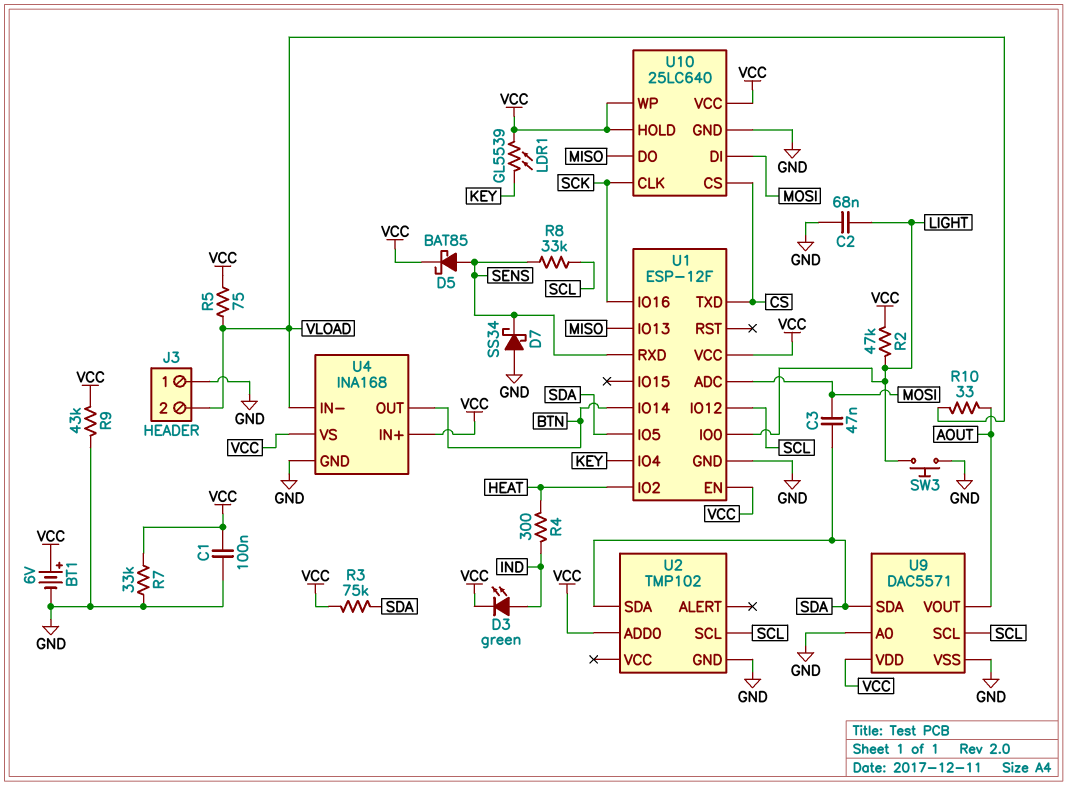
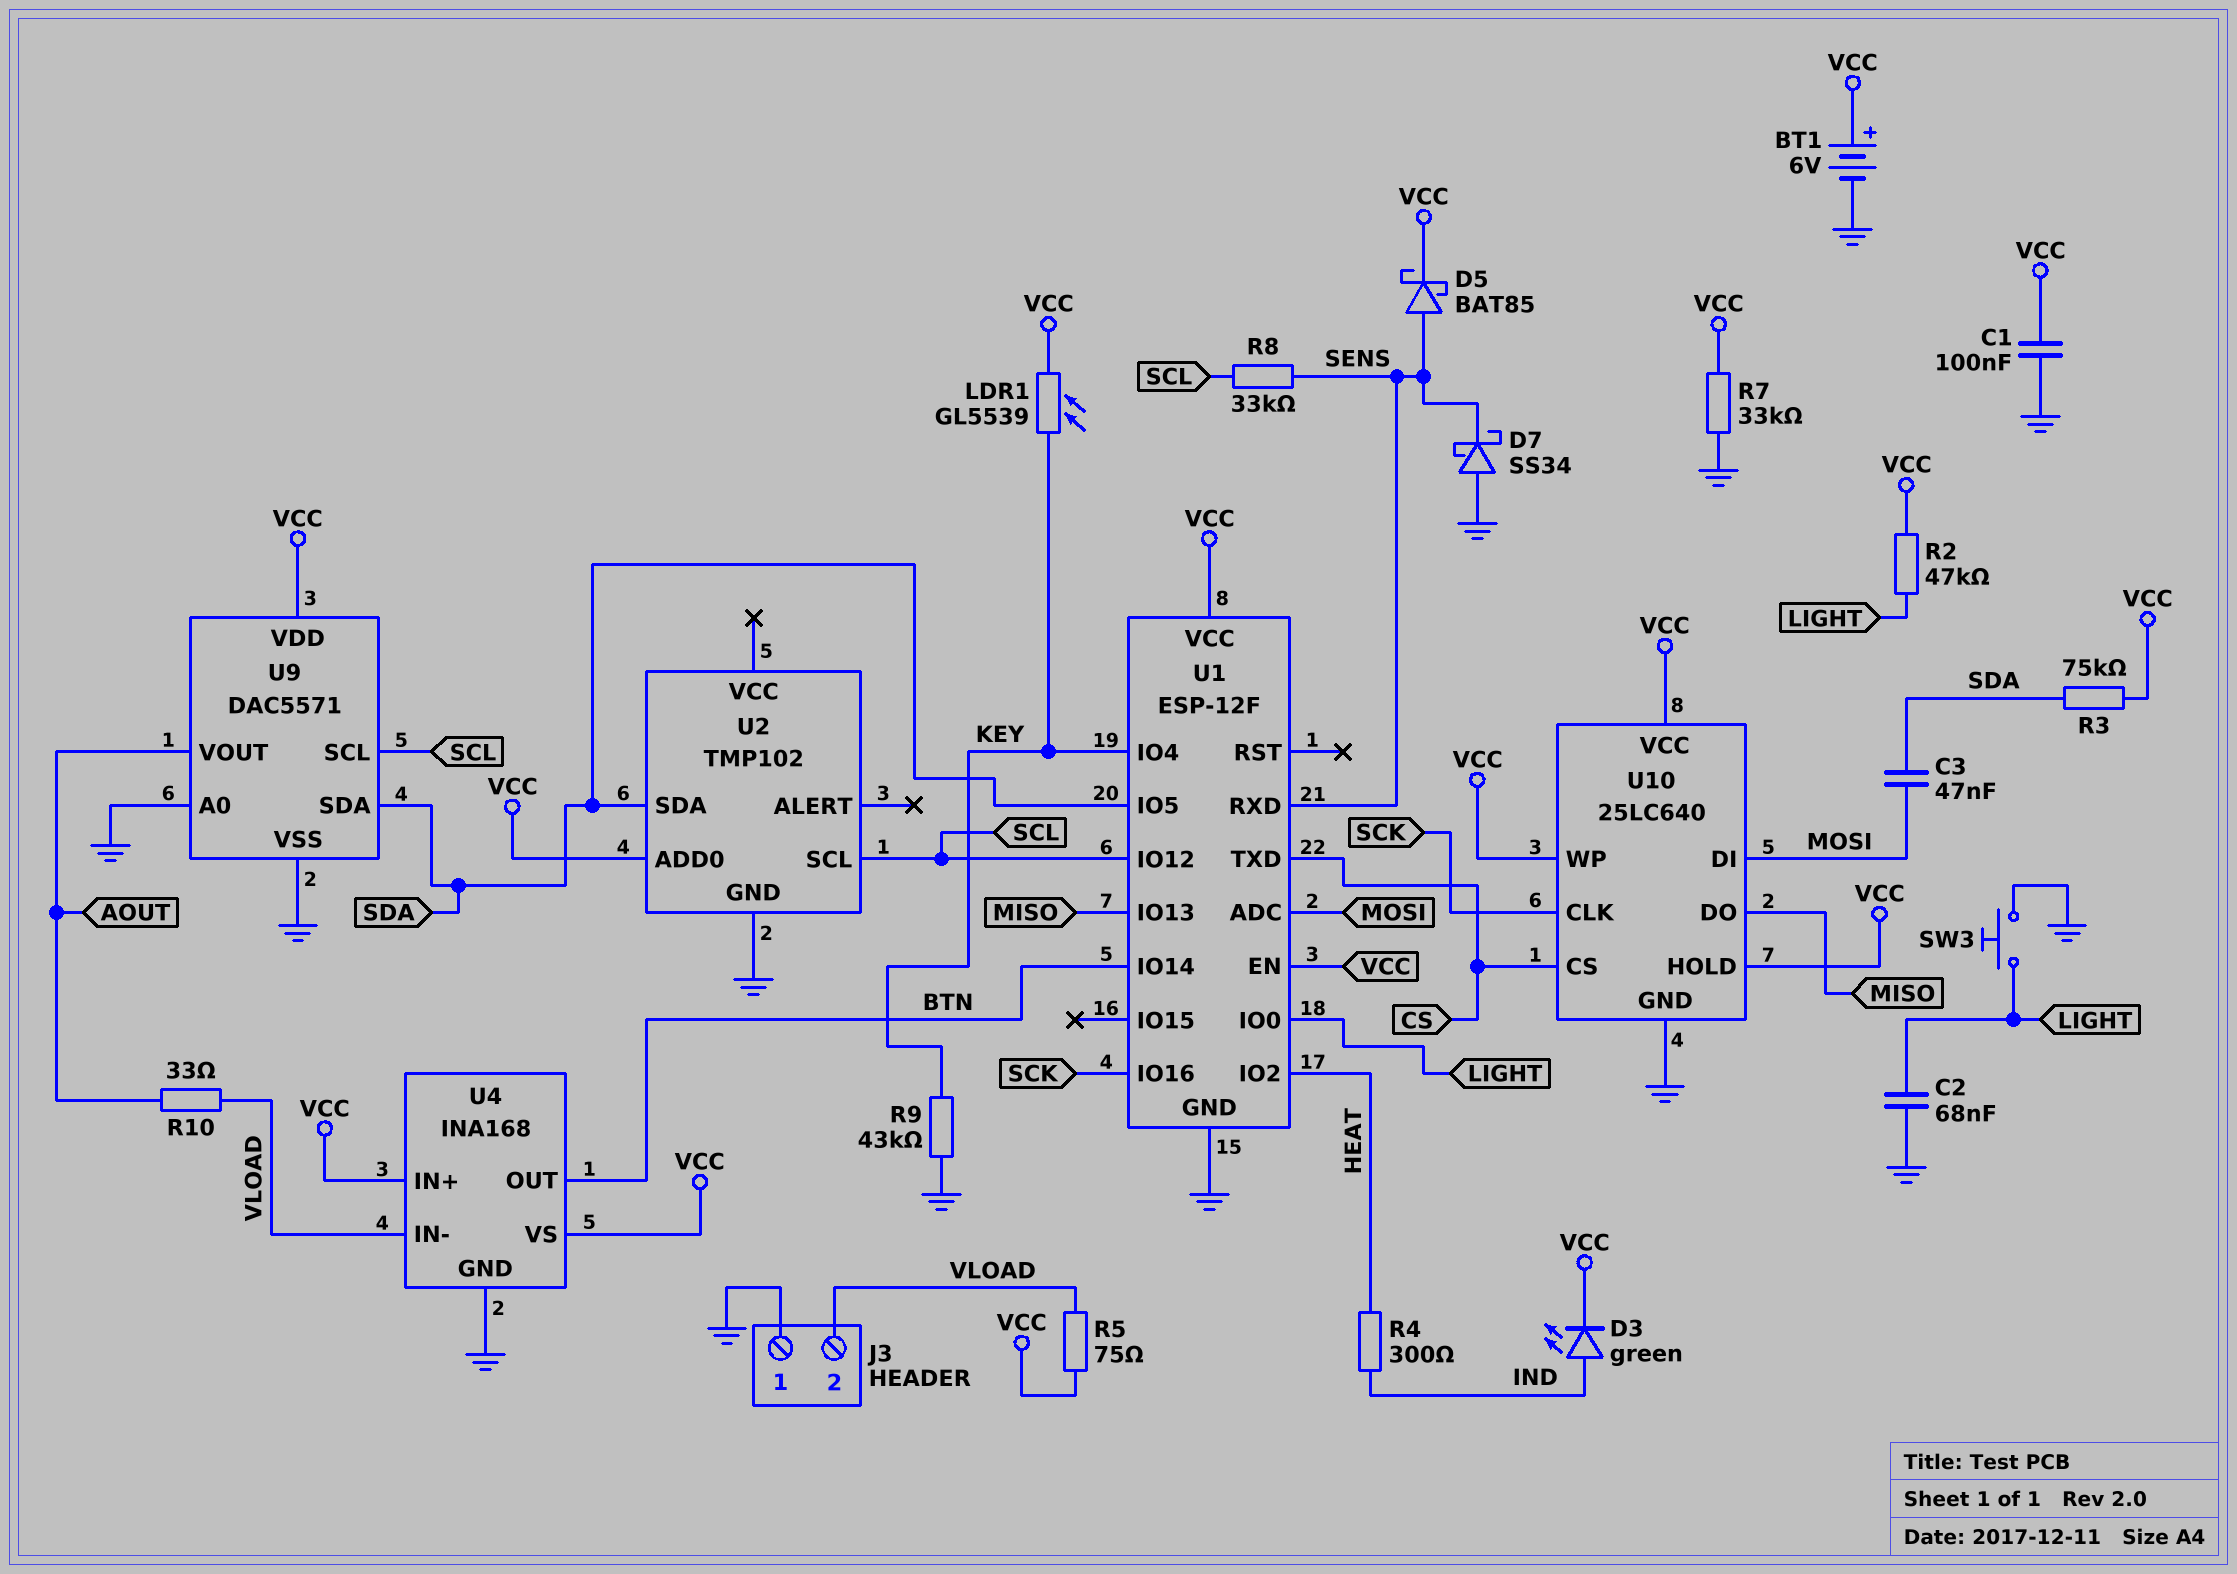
R9: 43k (GND, VCC) -> 43k (GND, KEY)

